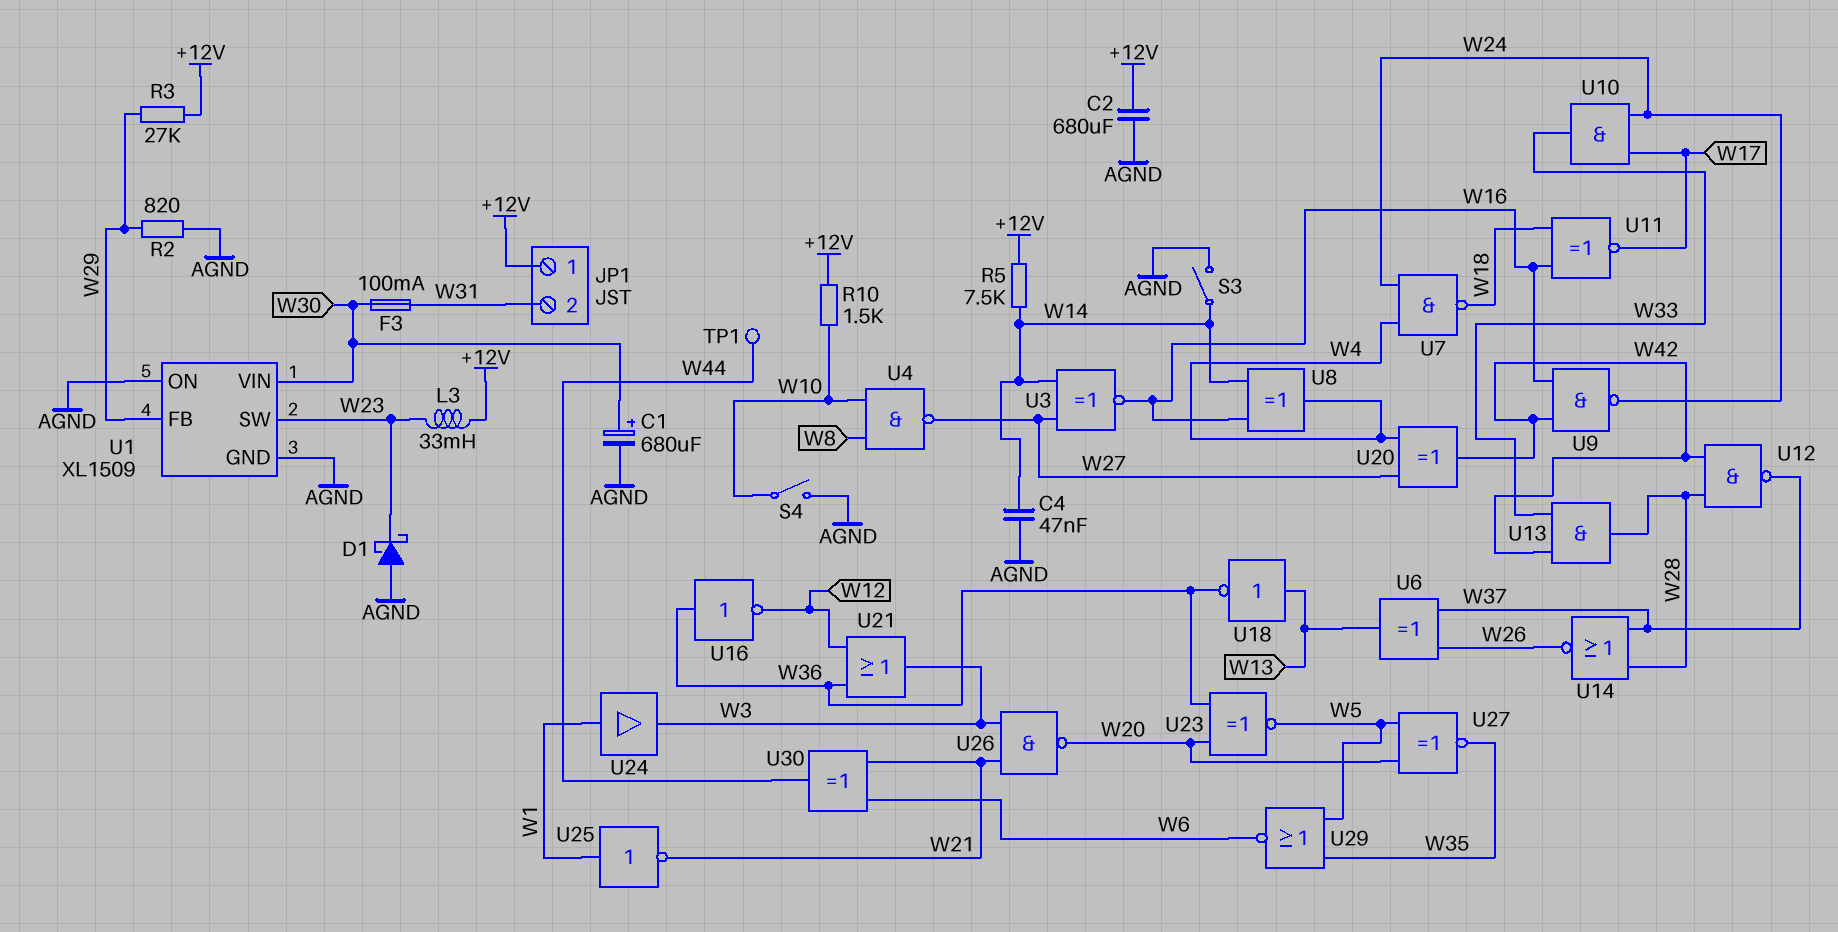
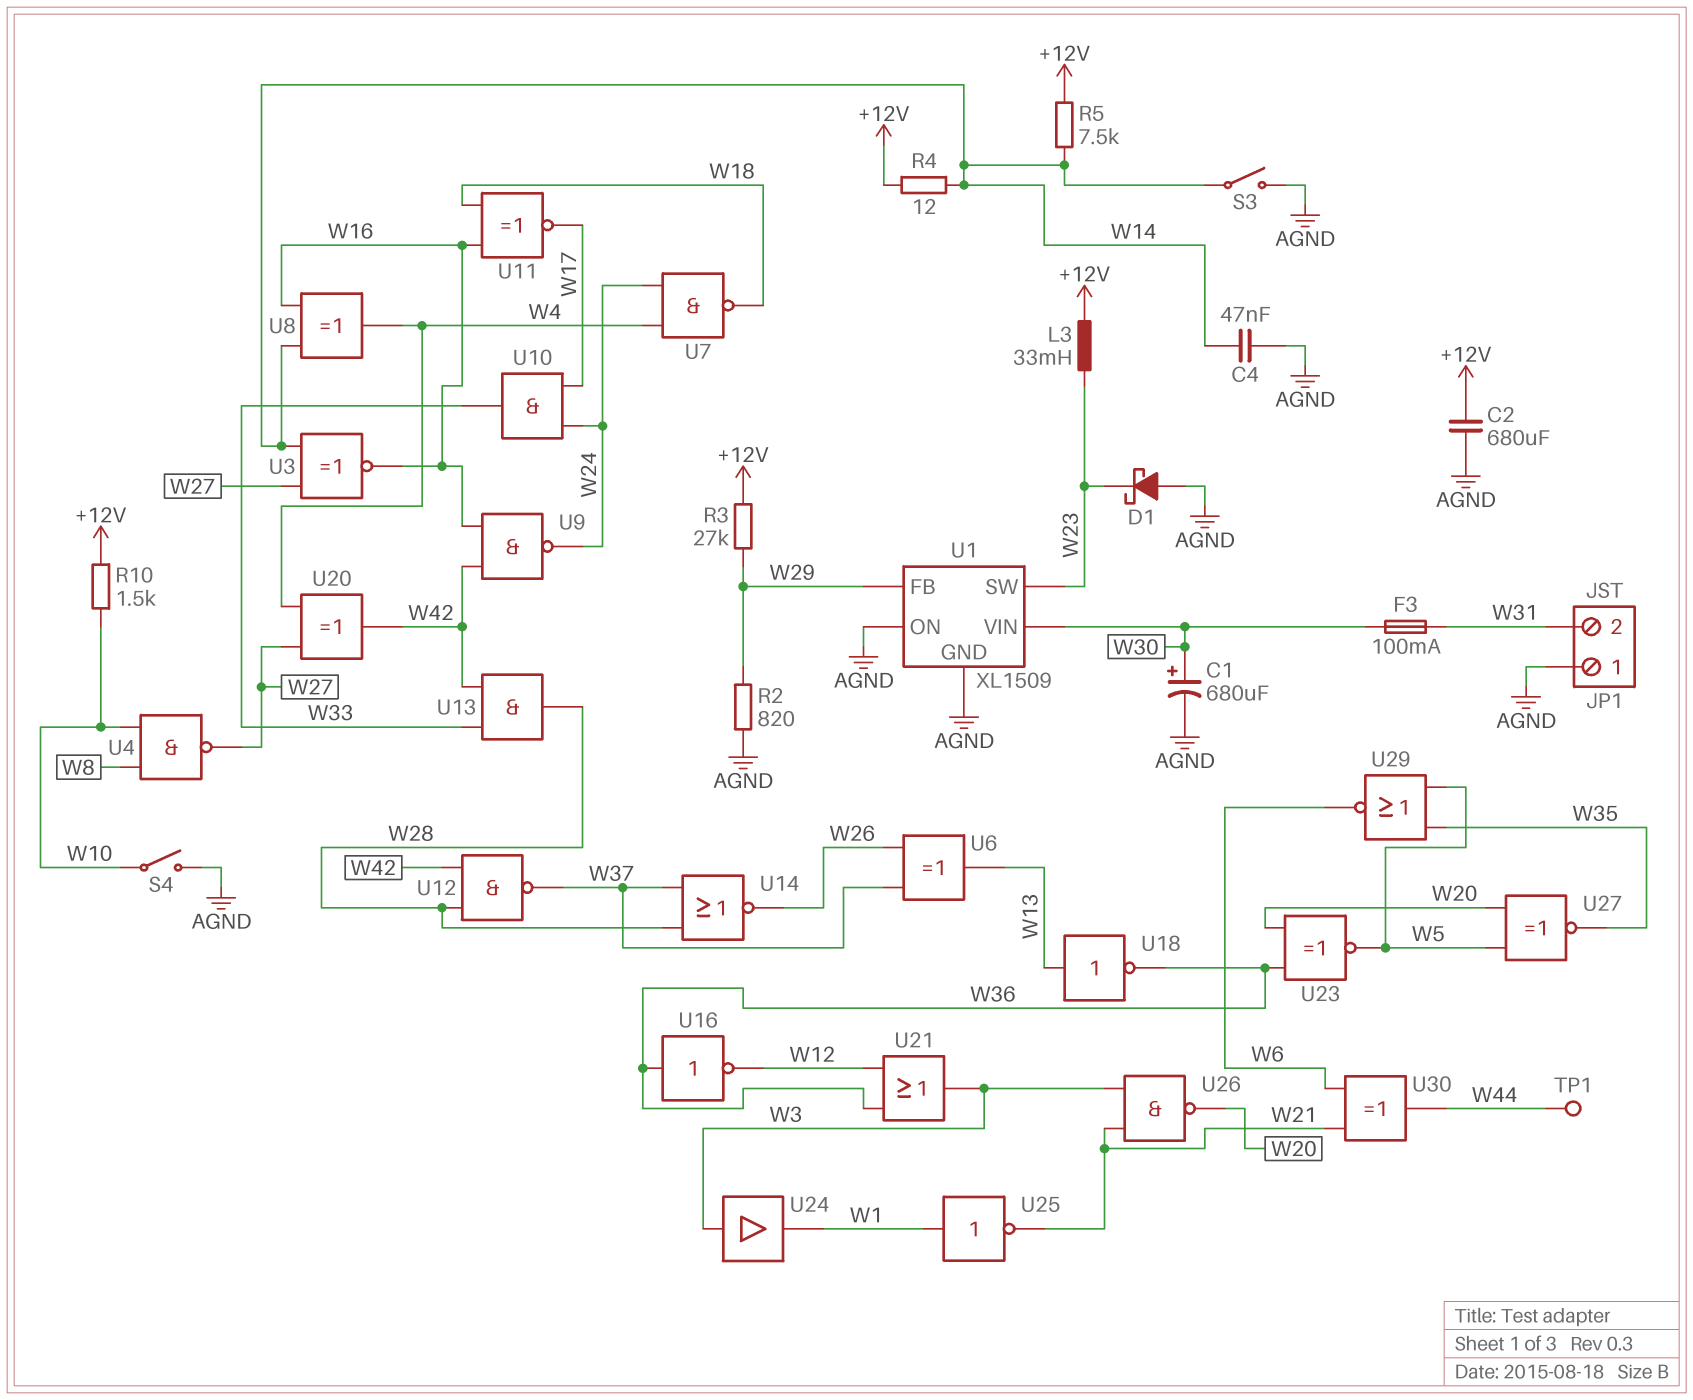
JP1 pin 1: +12V -> AGND
R4: none -> 12 (+12V, W14)
U24: buffer (in W1, out W3) -> buffer (in W3, out W1)

